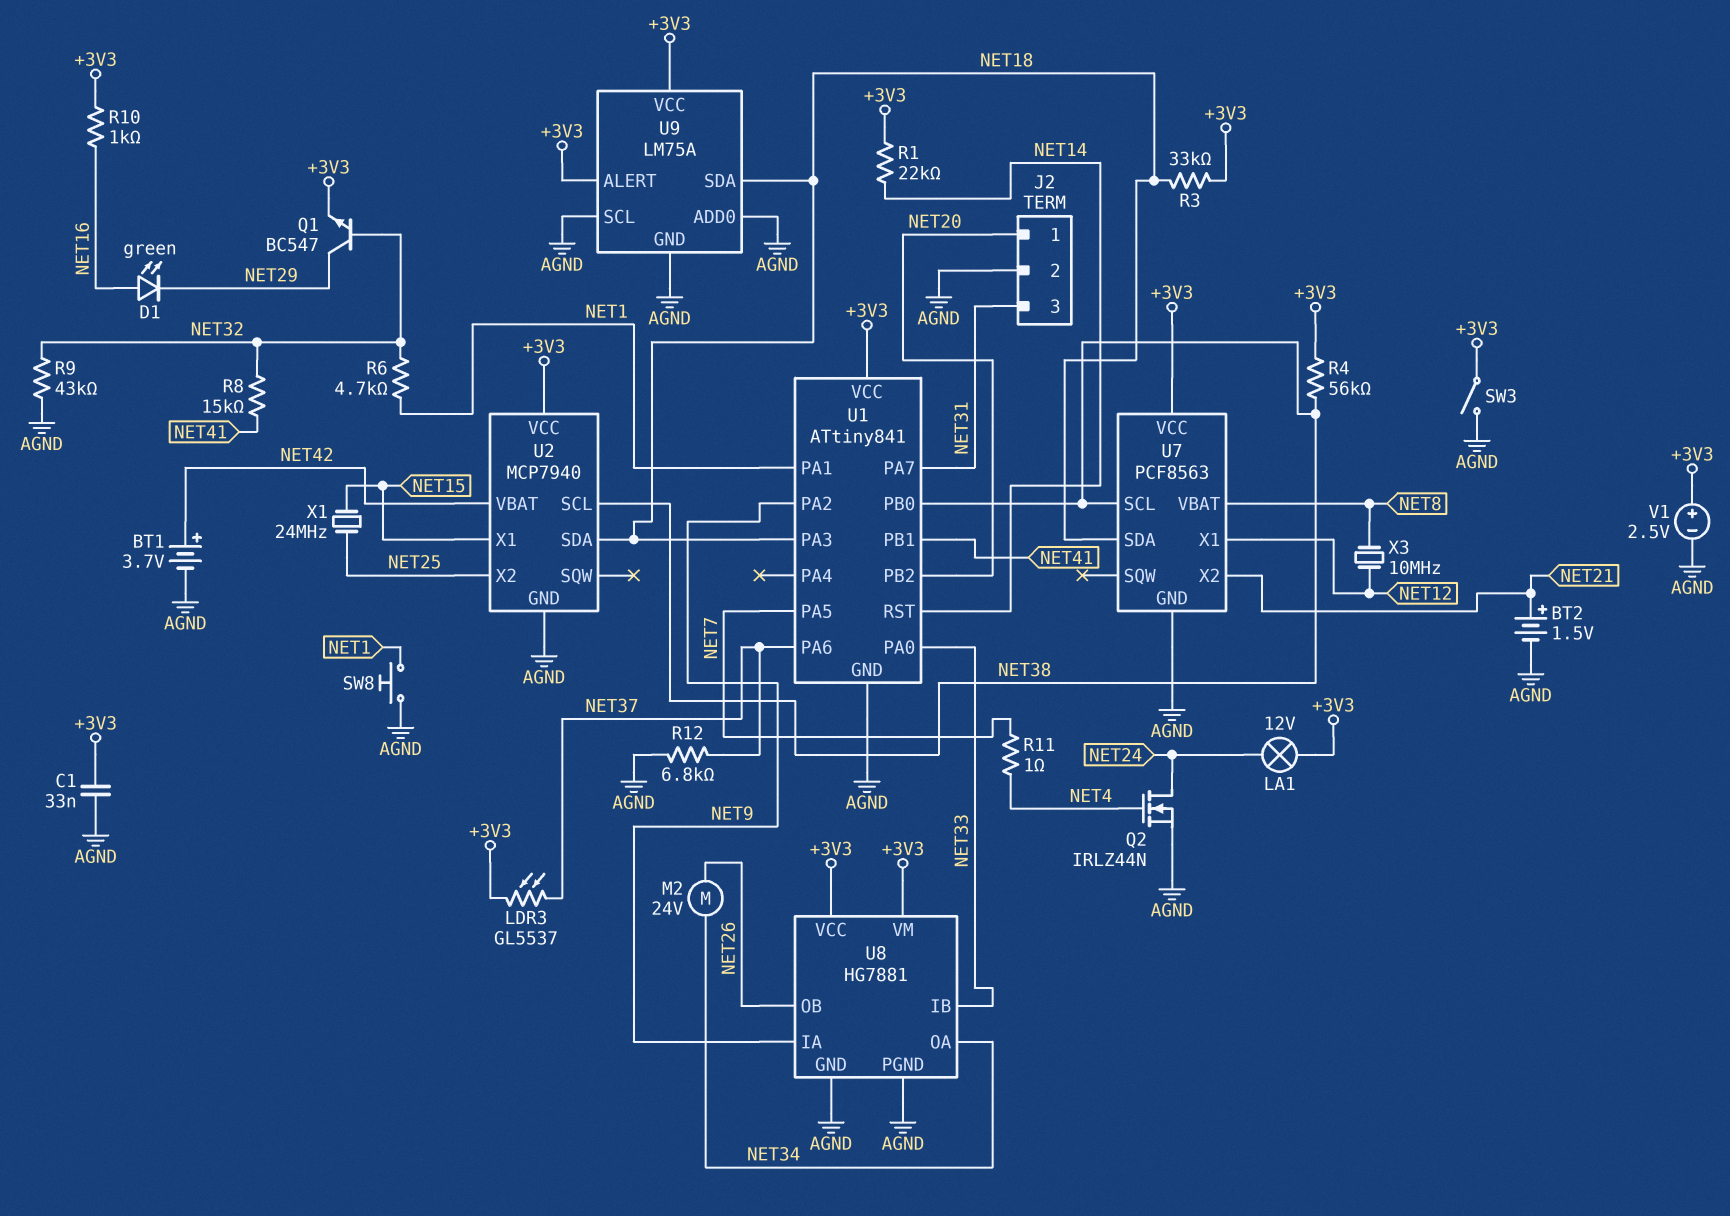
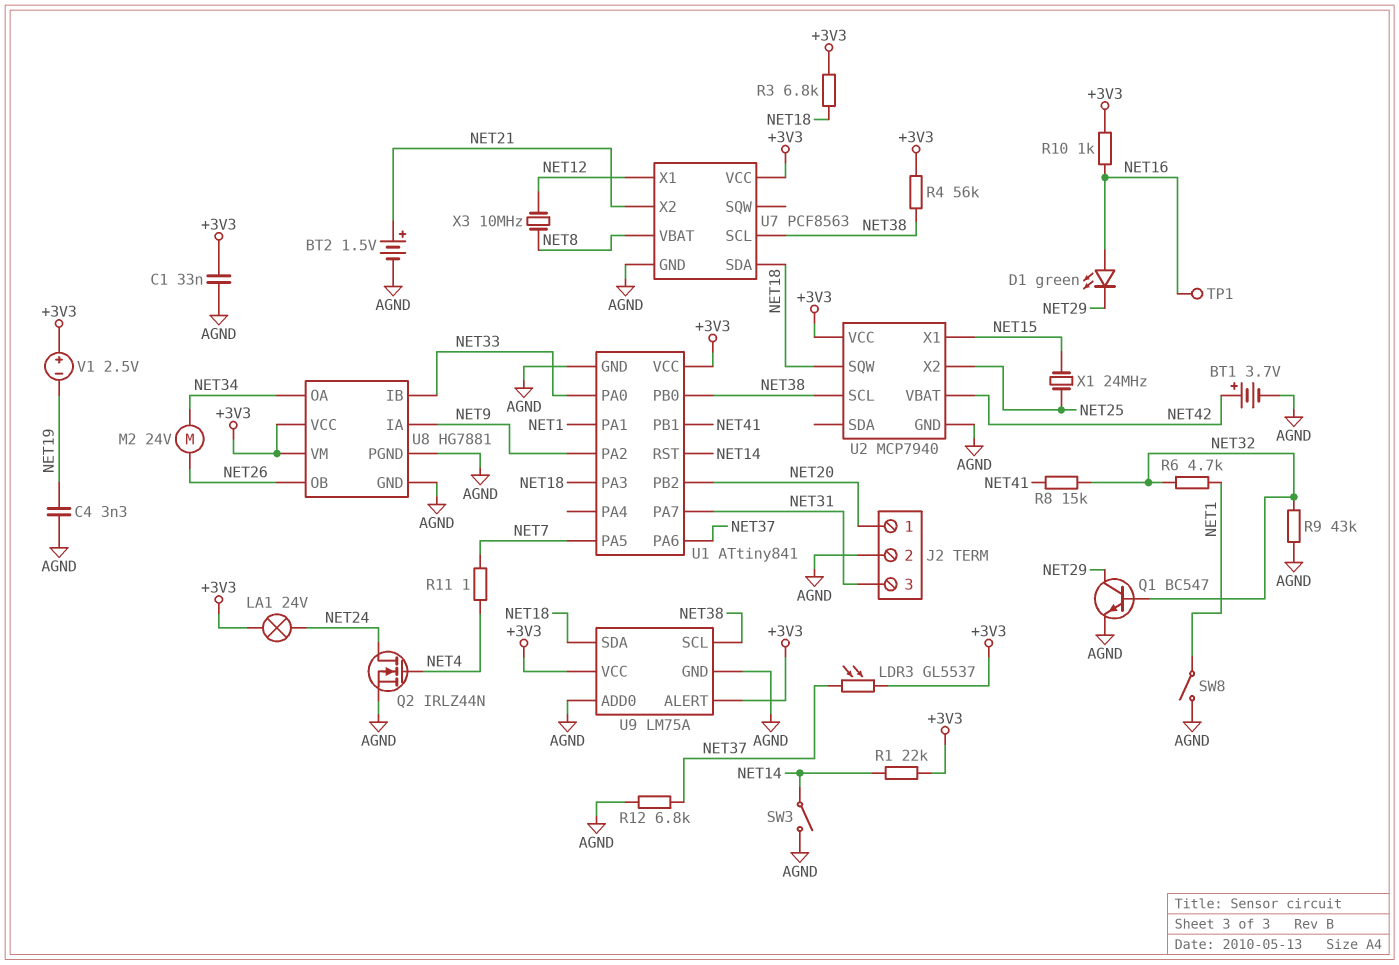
C4: none -> 3.3nF (AGND, NET19)
LA1: lamp 12V (+3V3, NET24) -> lamp 24V (+3V3, NET24)
Q1: NPN BC547 (B NET32, C NET29, E +3V3) -> NPN BC547 (B NET32, C NET29, E AGND)
R3: 33k (+3V3, NET18) -> 6.8k (+3V3, NET18)
SW3: switch (+3V3, AGND) -> switch (AGND, NET14)
SW8: button (AGND, NET1) -> switch (AGND, NET1)
TP1: none -> test point (NET16)
U2 pin SDA: NET18 -> none
U2 pin SQW: none -> NET18
U9 pin SCL: AGND -> NET38
V1: 2.5V (plus +3V3, minus AGND) -> 2.5V (plus +3V3, minus NET19)

